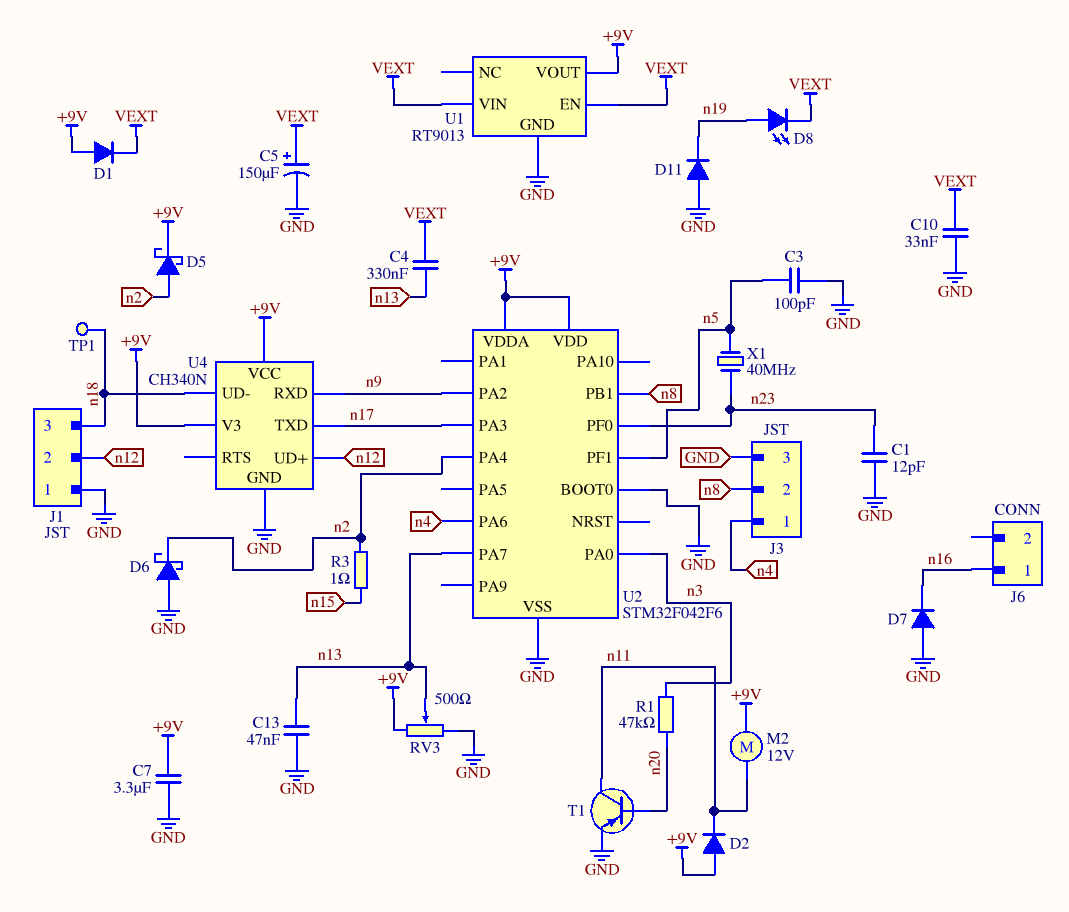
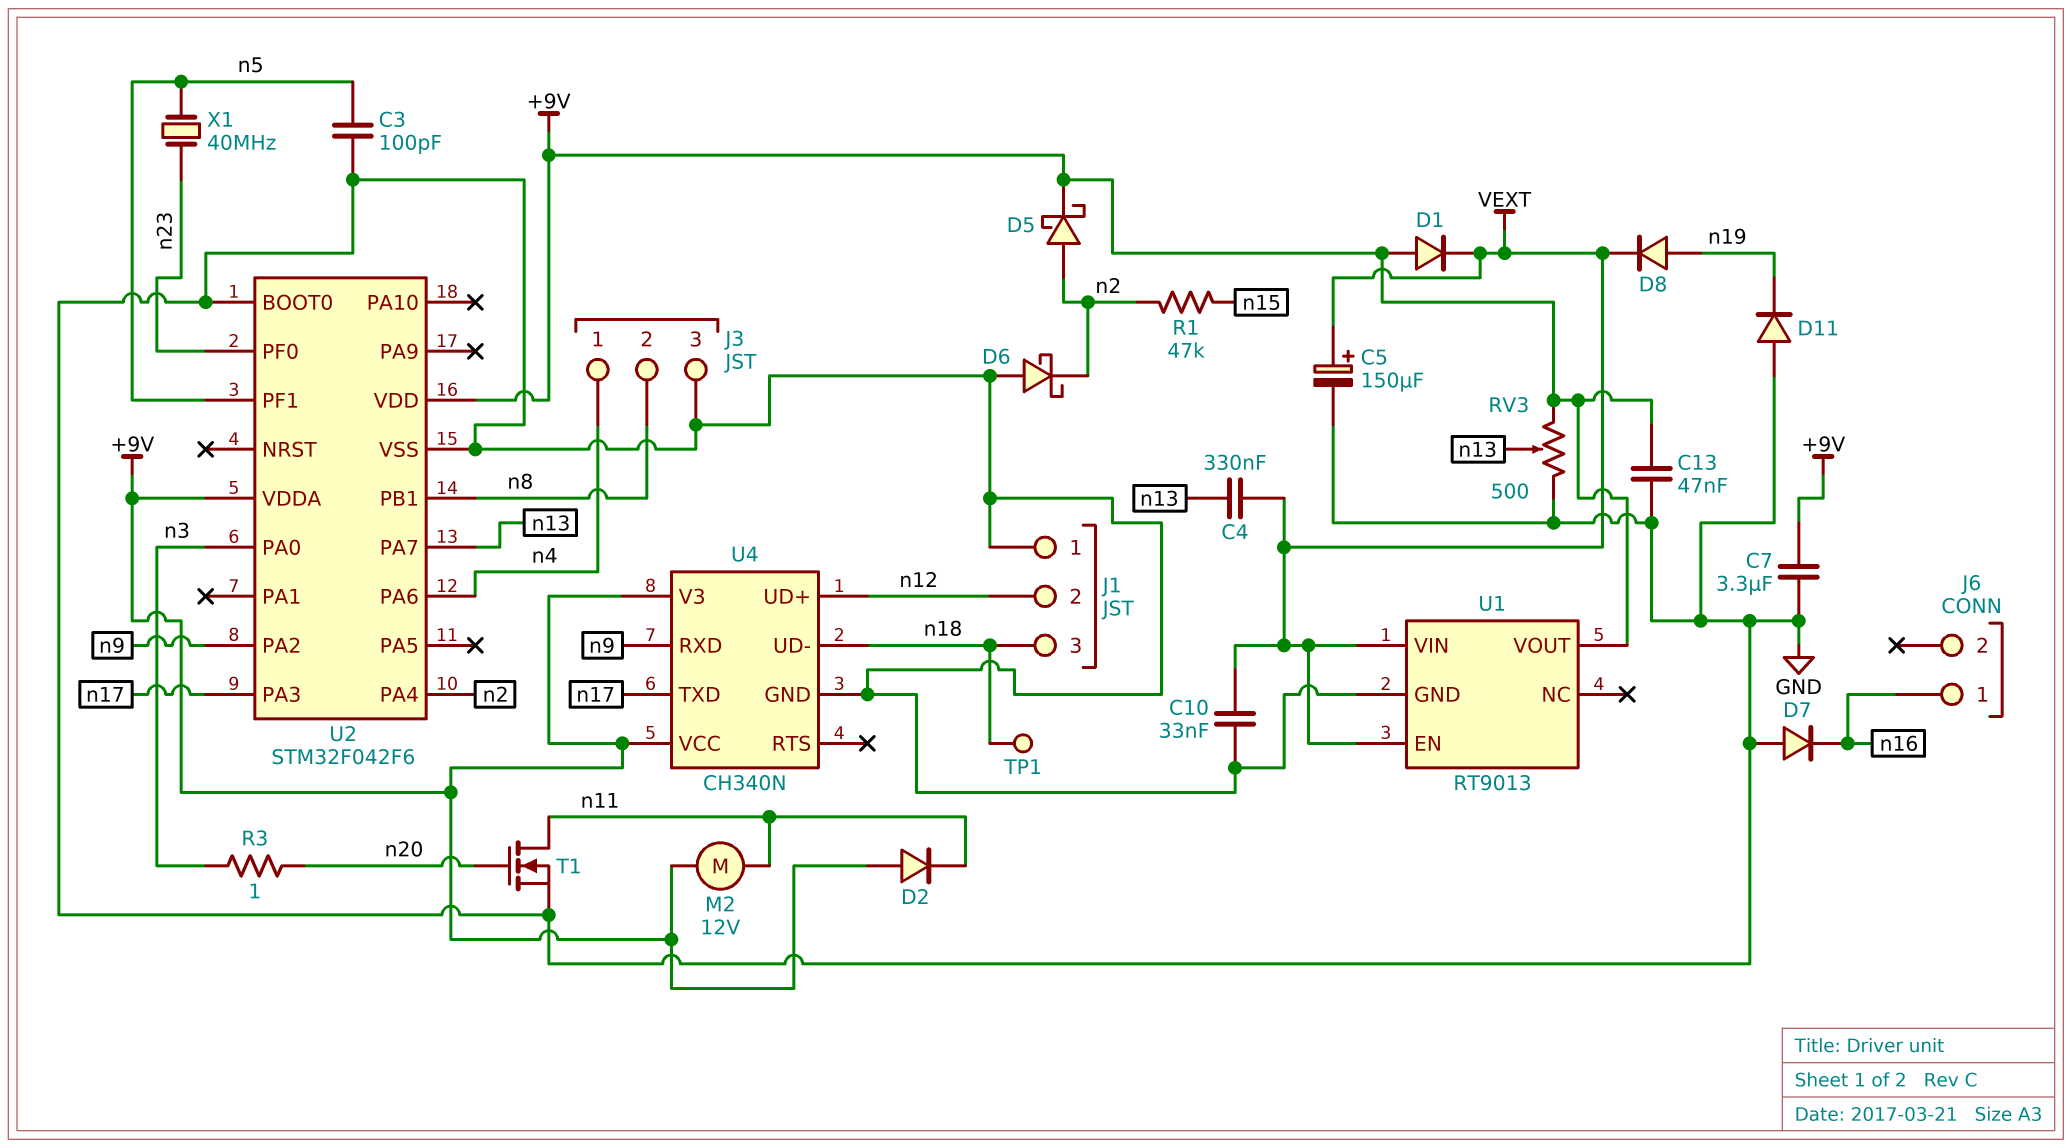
C1: 12pF (GND, n23) -> none
C13: 47nF (GND, n13) -> 47nF (+9V, GND)
D8: LED (A n19, K VEXT) -> diode (A n19, K VEXT)
R1: 47k (n3, n20) -> 47k (n2, n15)
R3: 1 (n2, n15) -> 1 (n3, n20)
T1: PNP (B n20, C n11, E GND) -> NMOS (G n20, D n11, S GND)

